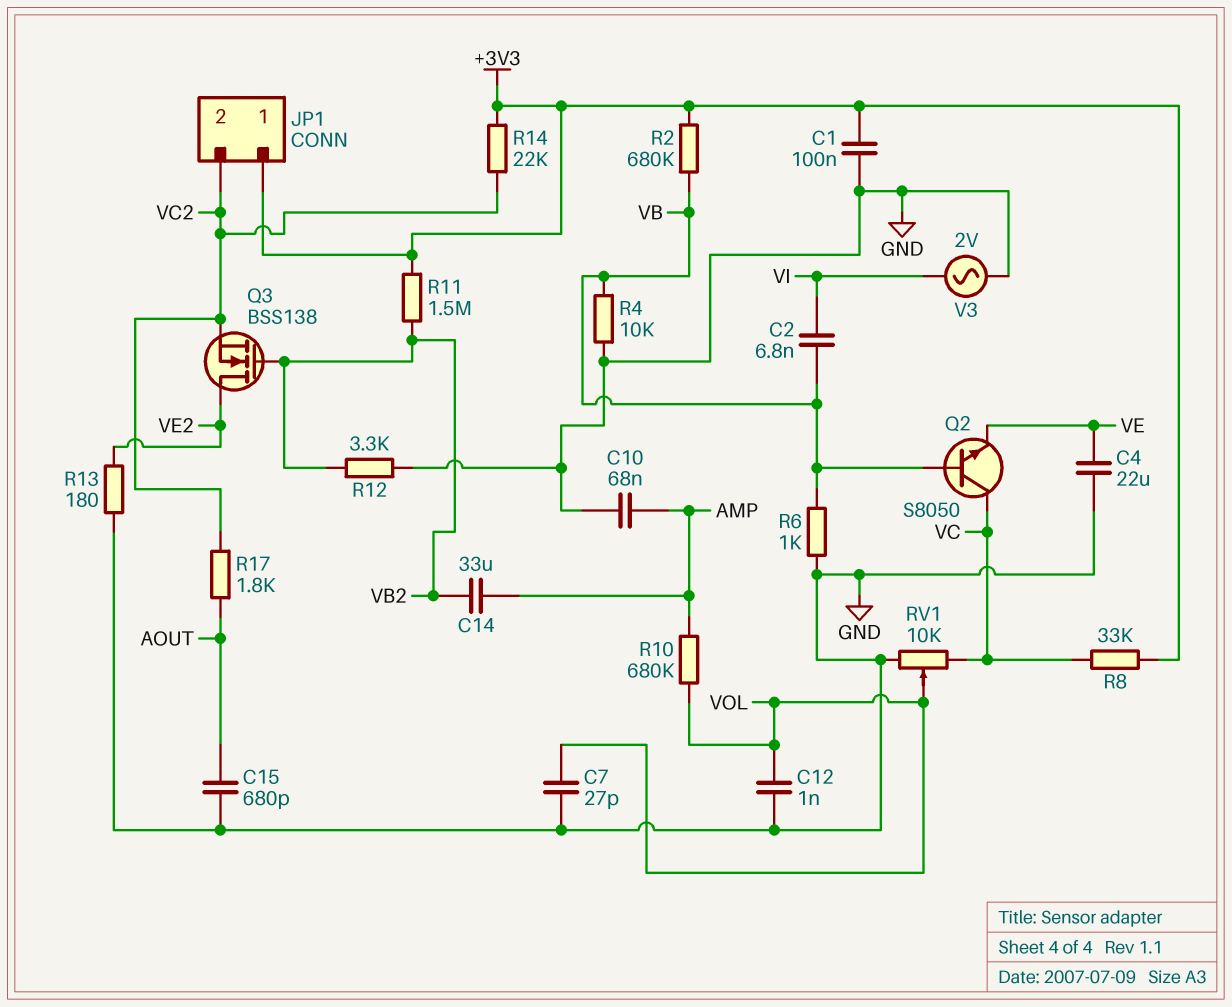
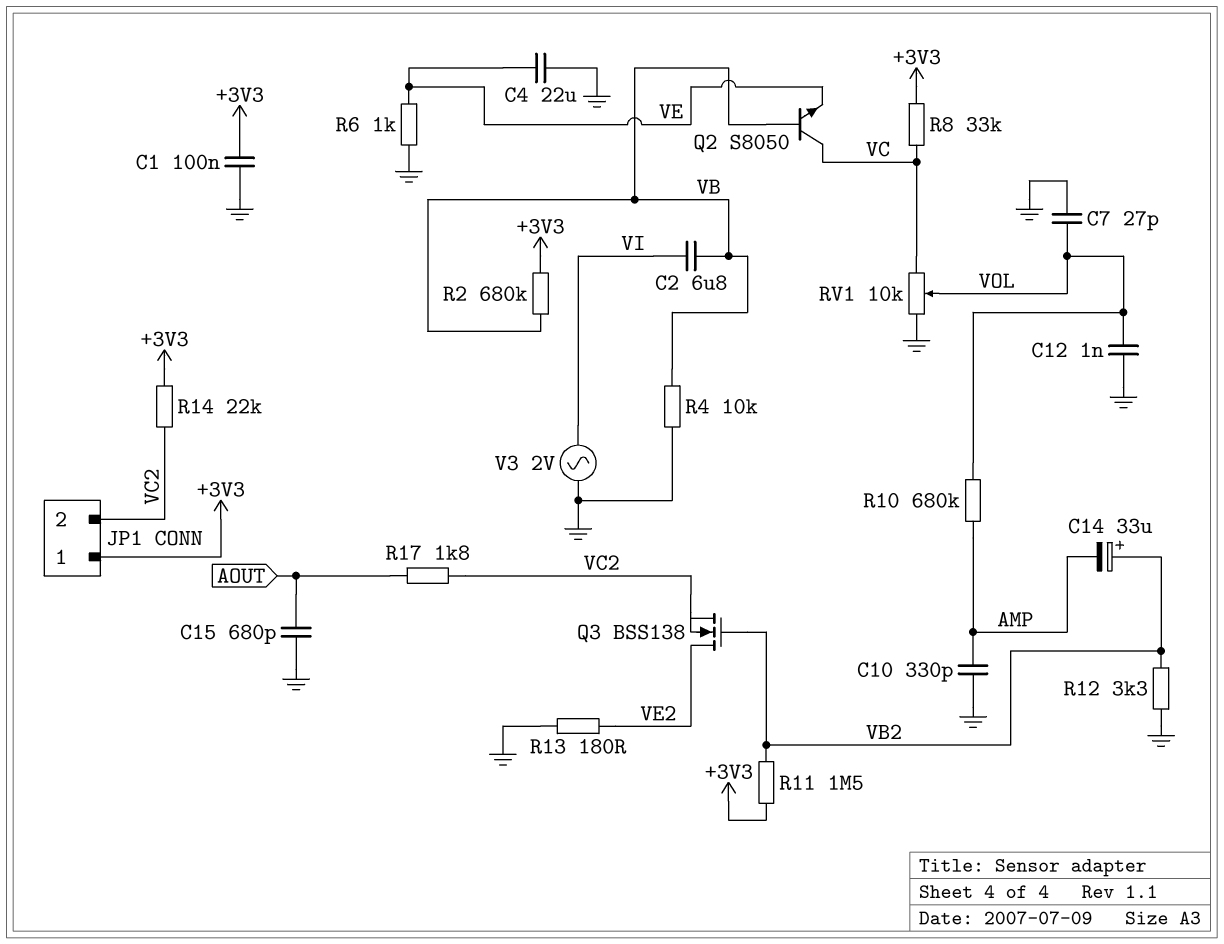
C2: 6.8nF (VB, VI) -> 6.8uF (VB, VI)
C10: 68nF (AMP, GND) -> 330pF (AMP, GND)
C14: 33uF (AMP, VB2) -> 33uF (plus VB2, minus AMP)
R6: 1k (GND, VB) -> 1k (GND, VE)

